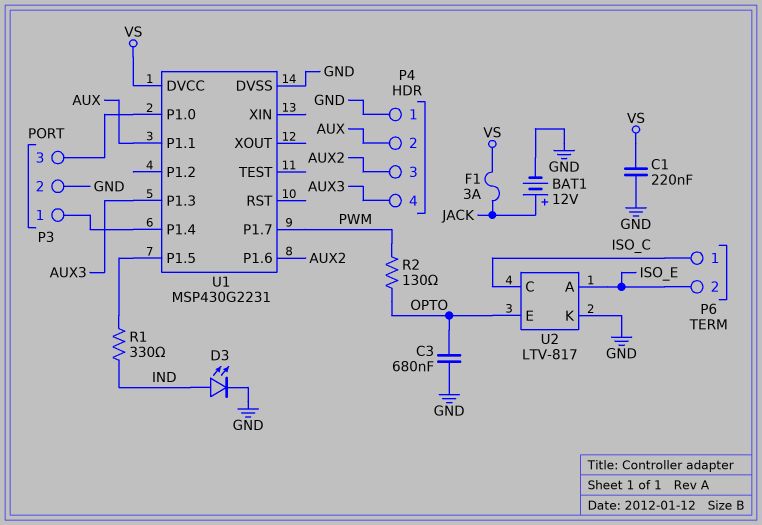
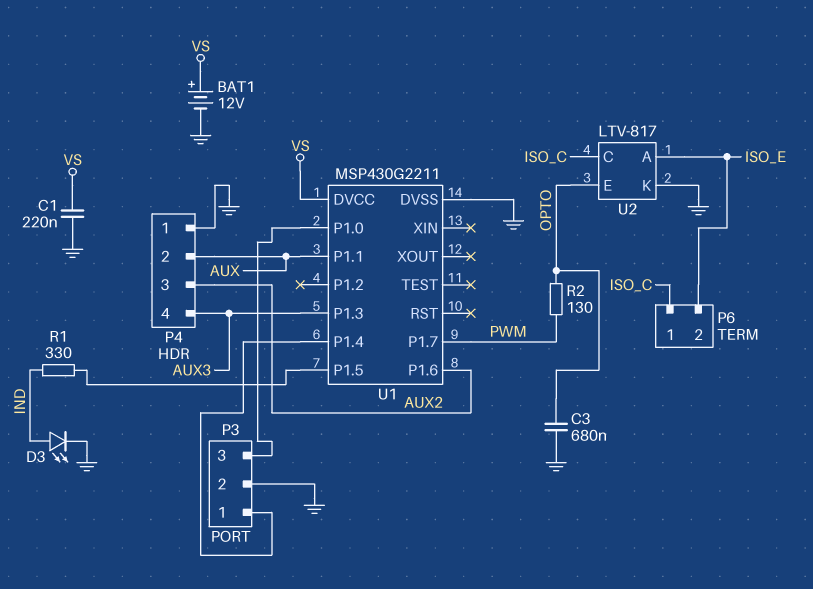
BAT1: 12V (plus JACK, minus GND) -> 12V (plus VS, minus GND)
F1: 3A (JACK, VS) -> none
U1: MSP430G2231 -> MSP430G2211

